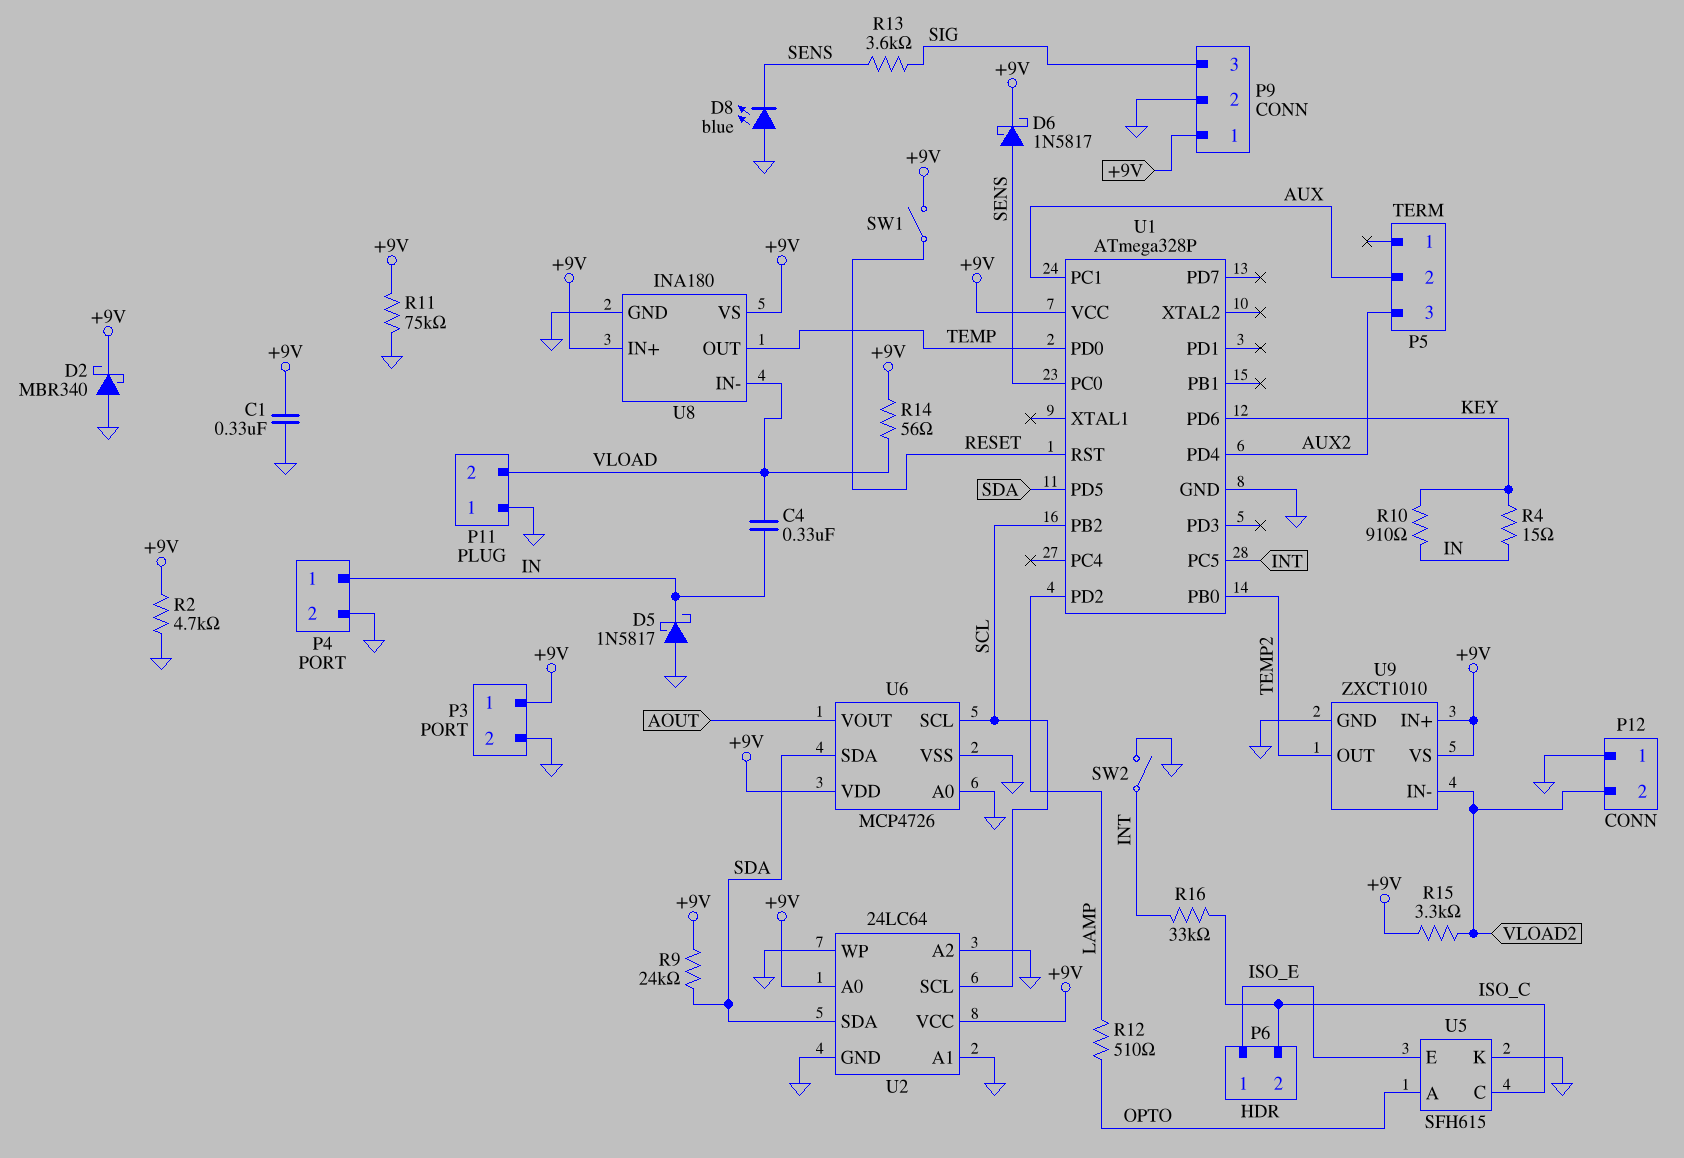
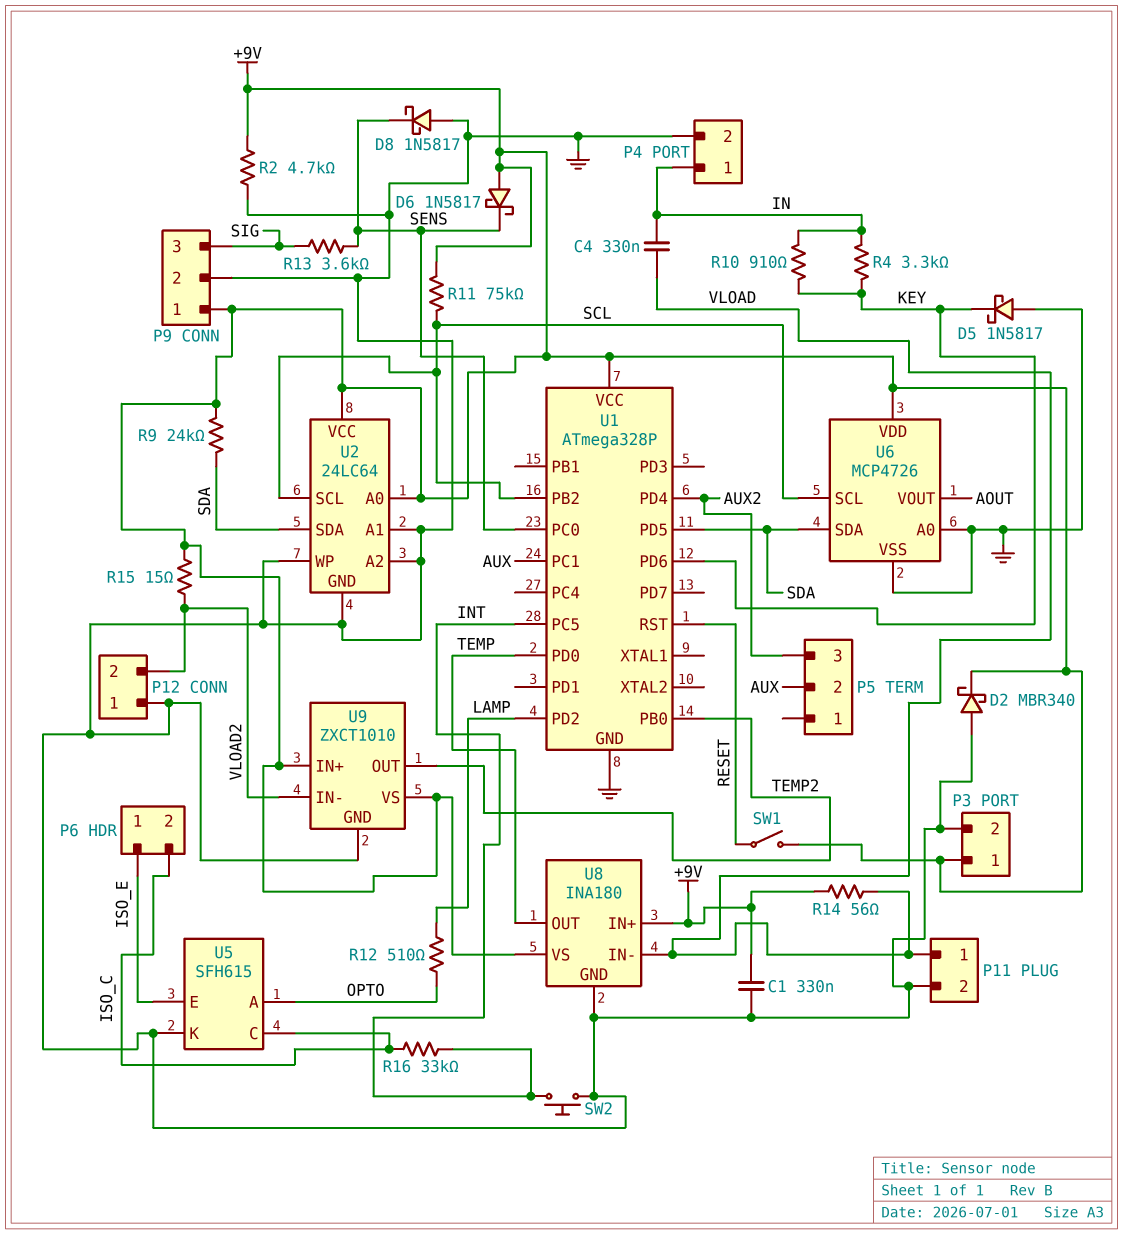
D5: schottky 1N5817 (A GND, K IN) -> schottky 1N5817 (A GND, K KEY)
D6: schottky 1N5817 (A SENS, K +9V) -> schottky 1N5817 (A +9V, K SENS)
D8: LED blue (A GND, K SENS) -> schottky 1N5817 (A GND, K SENS)
P11 pin 1: GND -> VLOAD
P11 pin 2: VLOAD -> GND
R4: 15 (IN, KEY) -> 3.3k (IN, KEY)
R11: 75k (+9V, GND) -> 75k (+9V, SCL)
R15: 3.3k (+9V, VLOAD2) -> 15 (+9V, VLOAD2)
SW2: switch (GND, INT) -> button (GND, INT)

